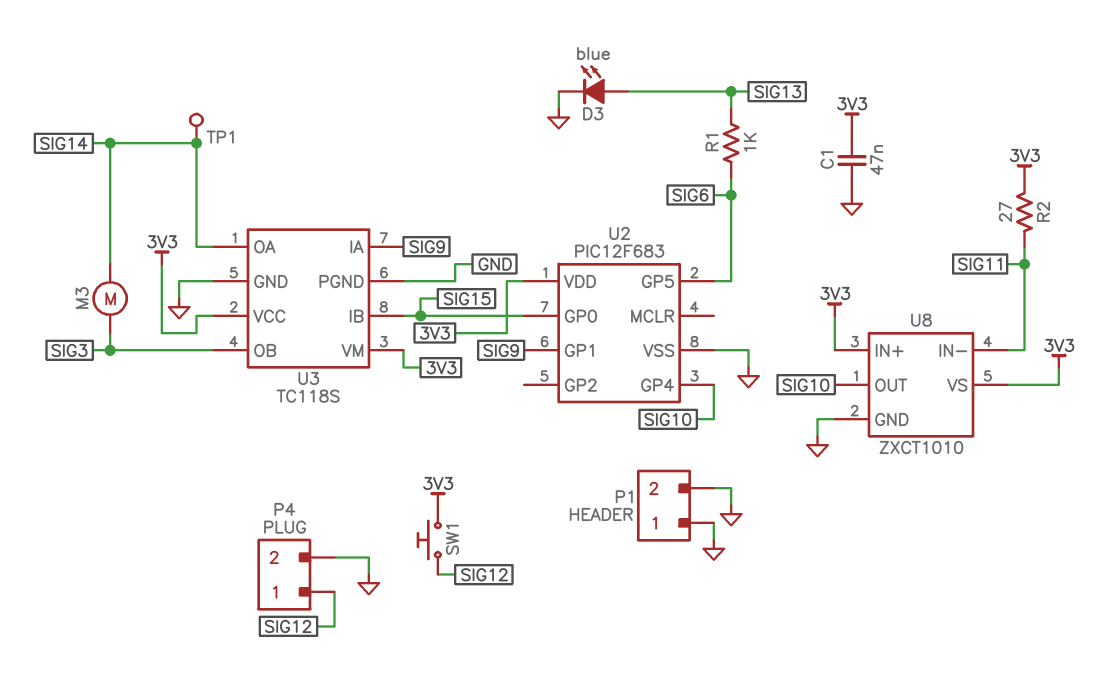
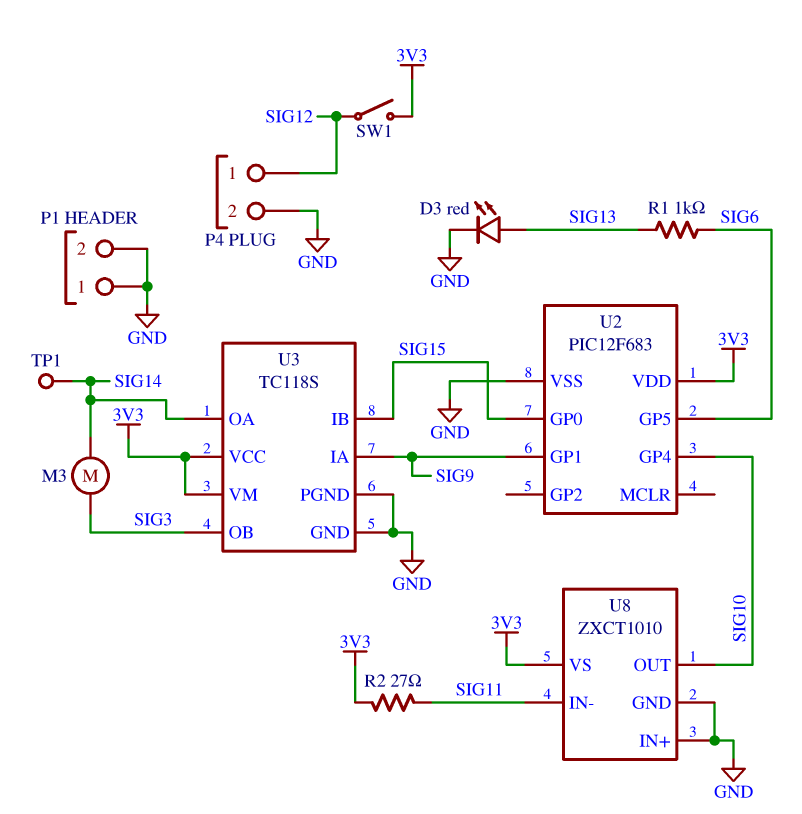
C1: 47nF (3V3, GND) -> none
D3: LED blue (A SIG13, K GND) -> LED red (A SIG13, K GND)
SW1: button (3V3, SIG12) -> switch (3V3, SIG12)
U8 pin IN+: 3V3 -> GND

